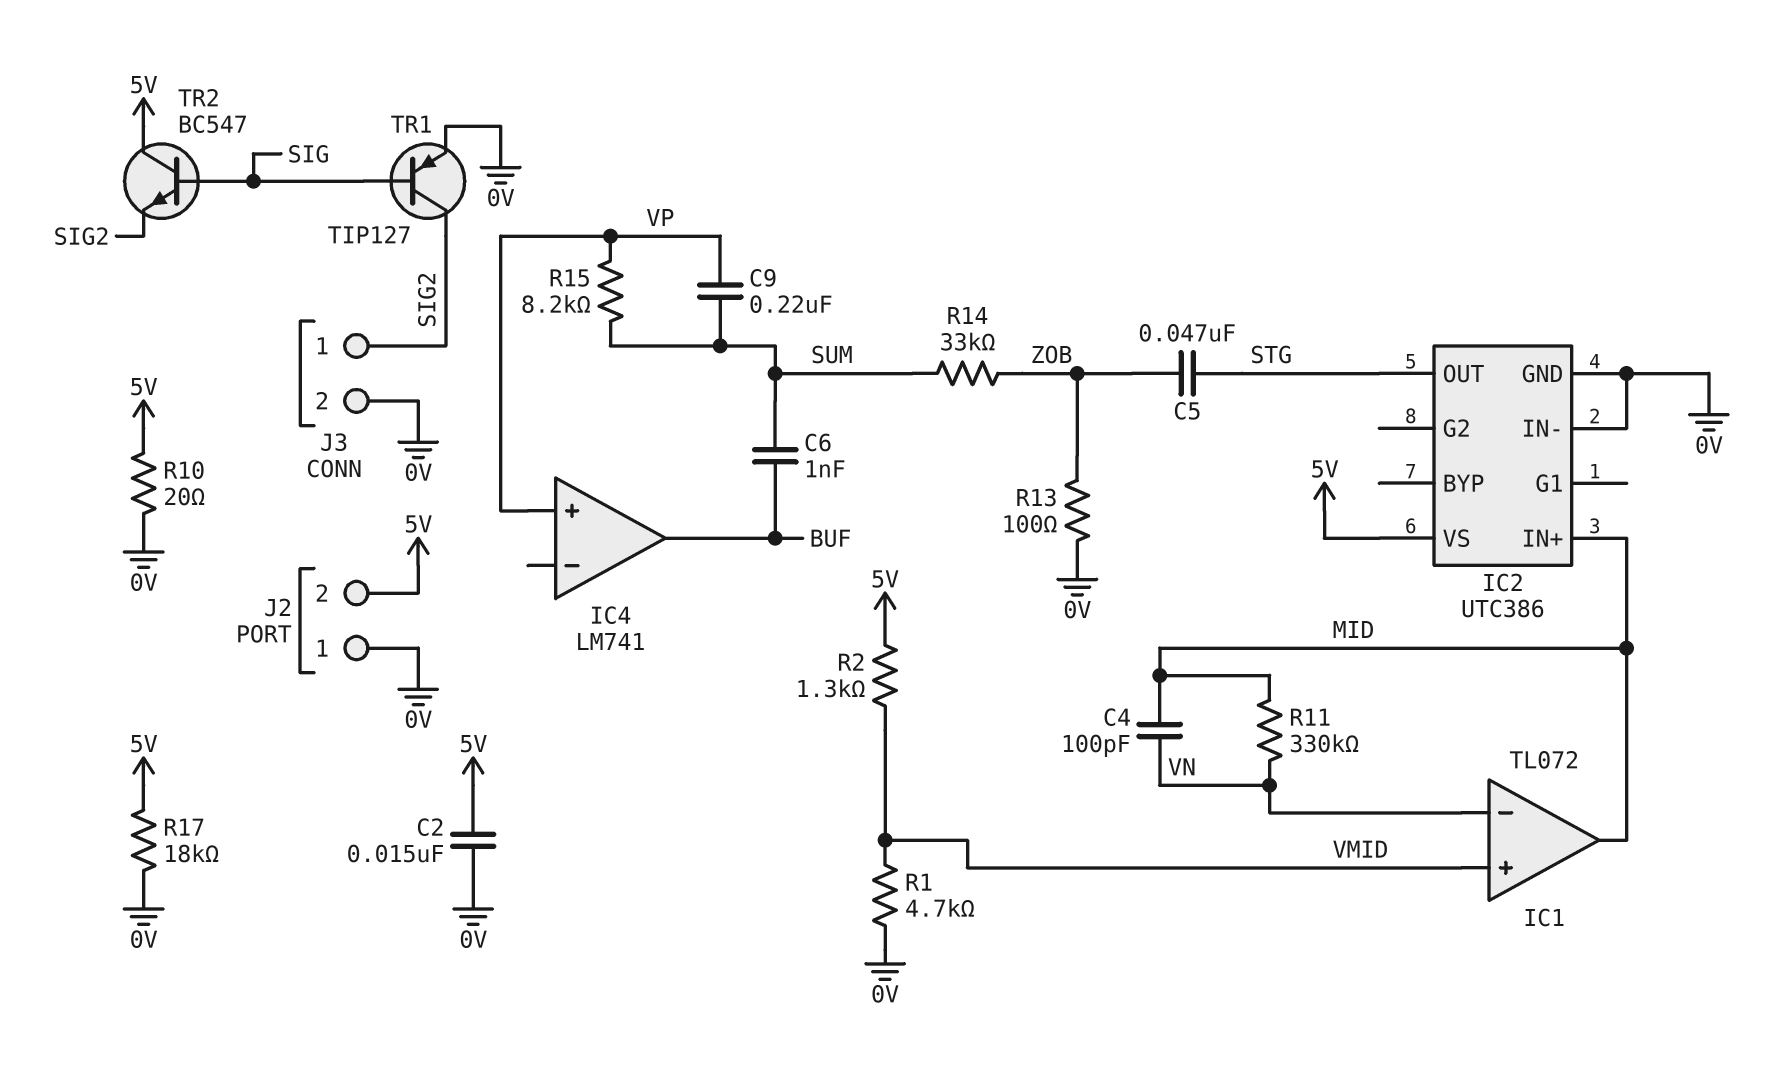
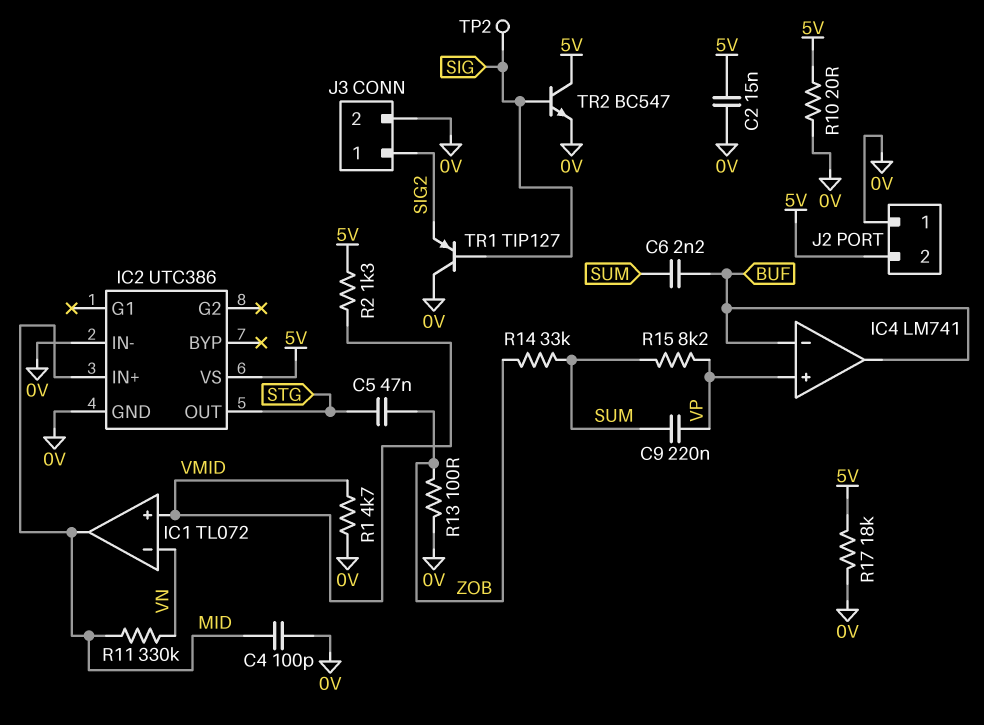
C4: 100pF (MID, VN) -> 100pF (0V, MID)
C6: 1nF (BUF, SUM) -> 2.2nF (BUF, SUM)
IC4 pin in-: none -> BUF
TP2: none -> test point (SIG)
TR1: PNP TIP127 (B SIG, C SIG2, E 0V) -> PNP TIP127 (B SIG, C 0V, E SIG2)
TR2: NPN BC547 (B SIG, C 5V, E SIG2) -> NPN BC547 (B SIG, C 5V, E 0V)

